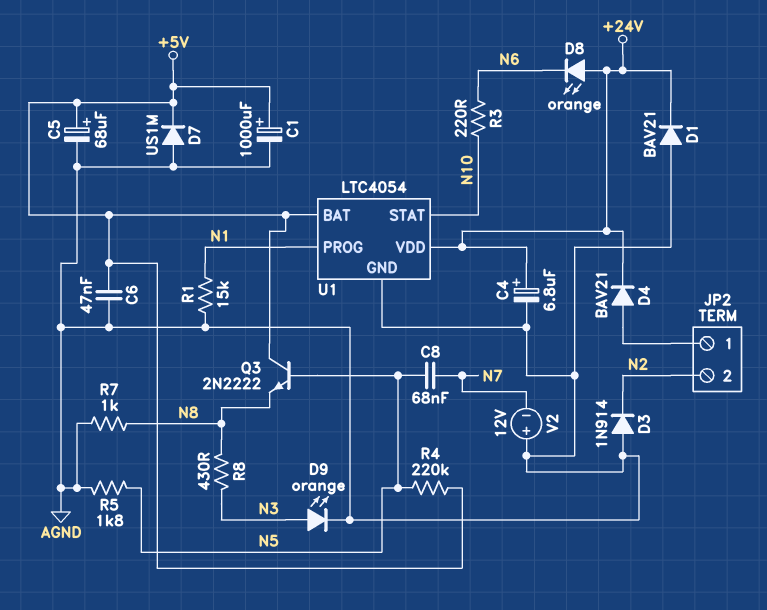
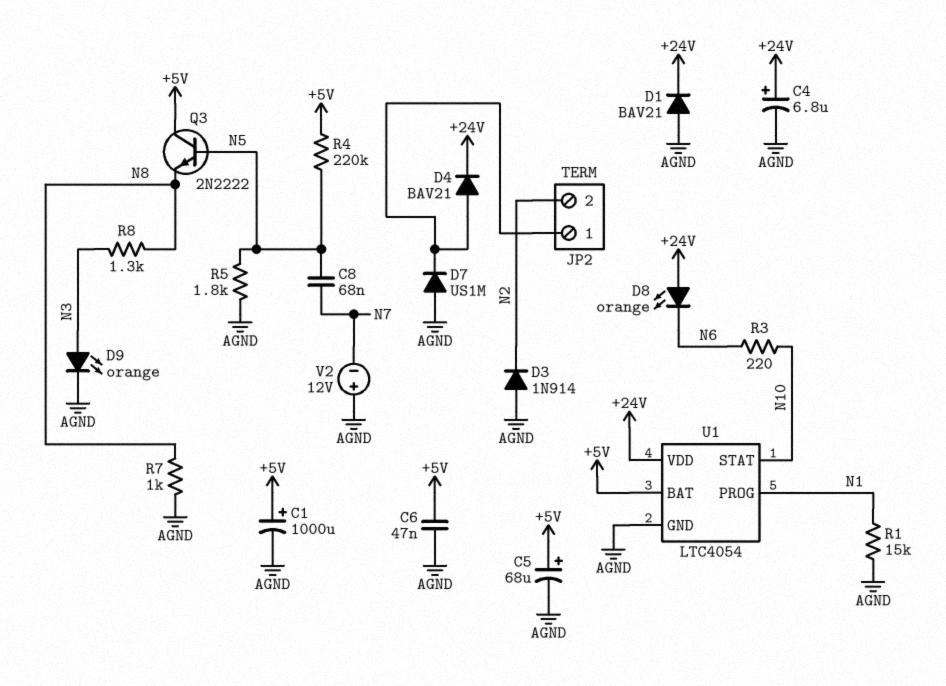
D7: diode US1M (A AGND, K +5V) -> diode US1M (A AGND, K JP2/1)
R8: 430 (N3, N8) -> 1.3k (N3, N8)

